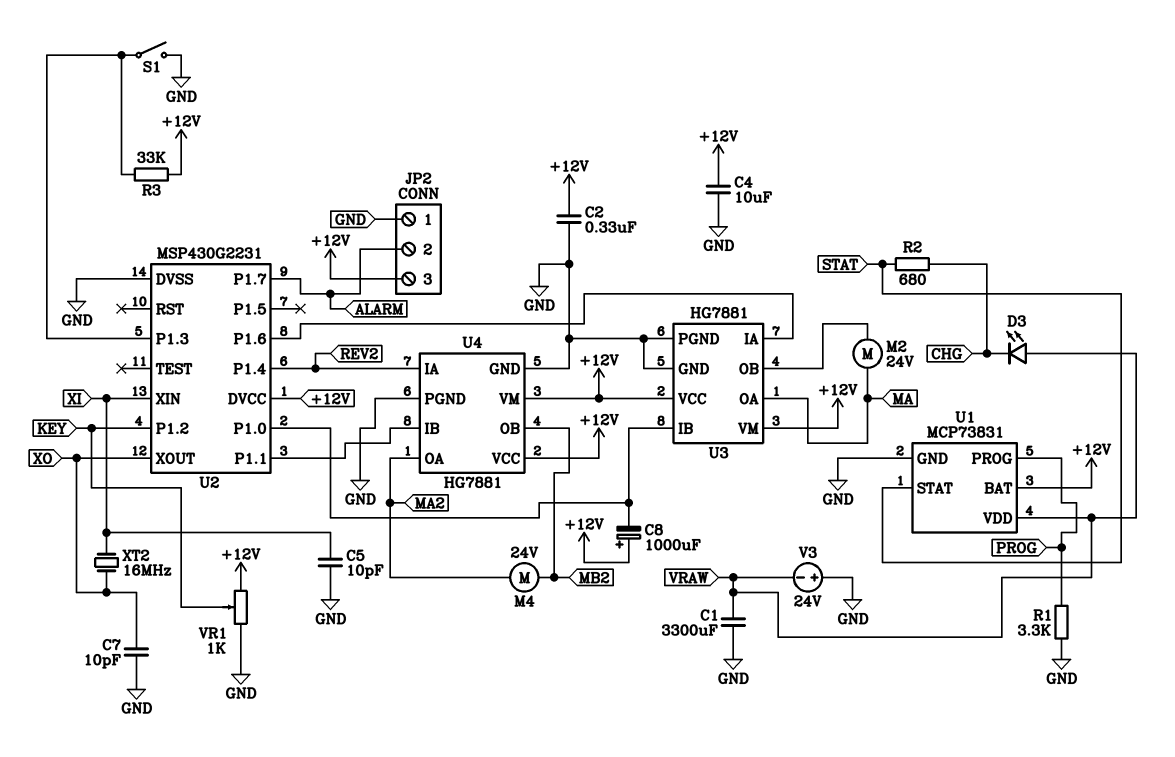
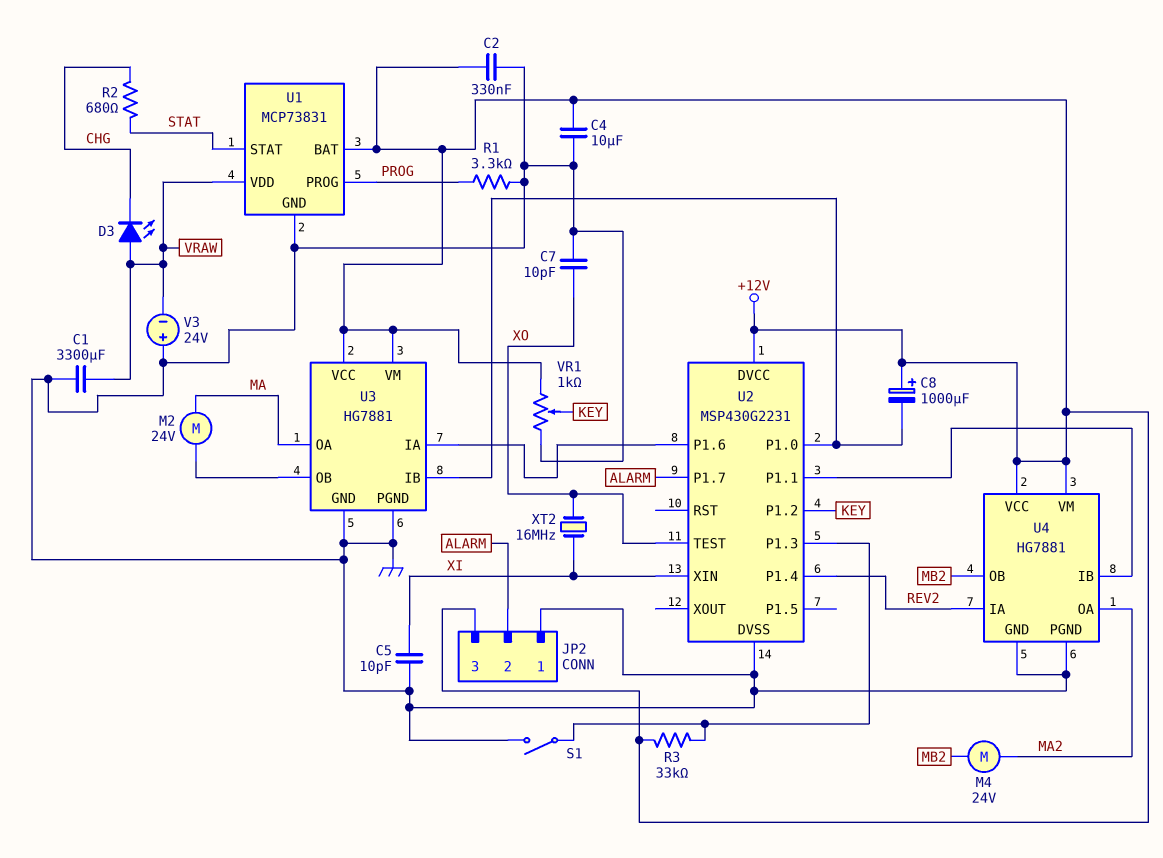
U2 pin TEST: none -> XO
U2 pin XOUT: XO -> none

